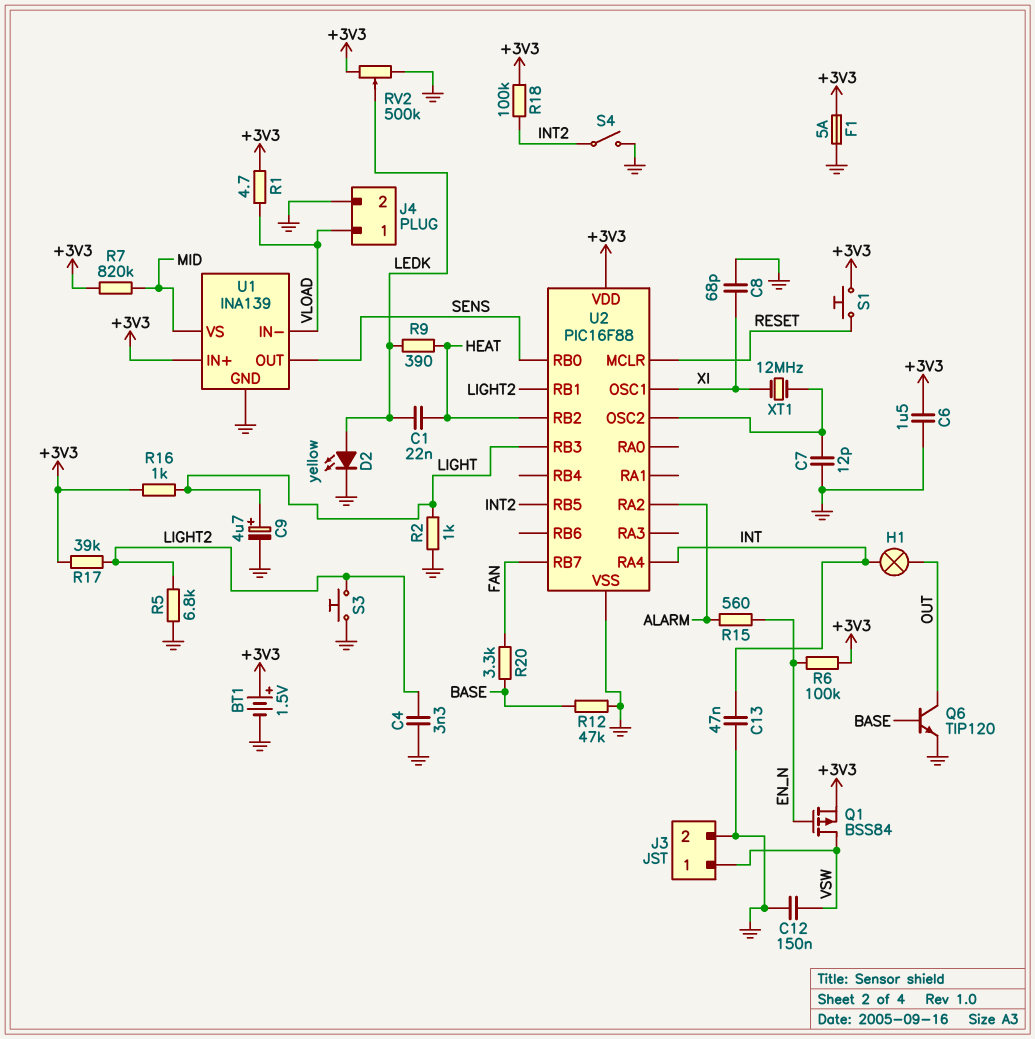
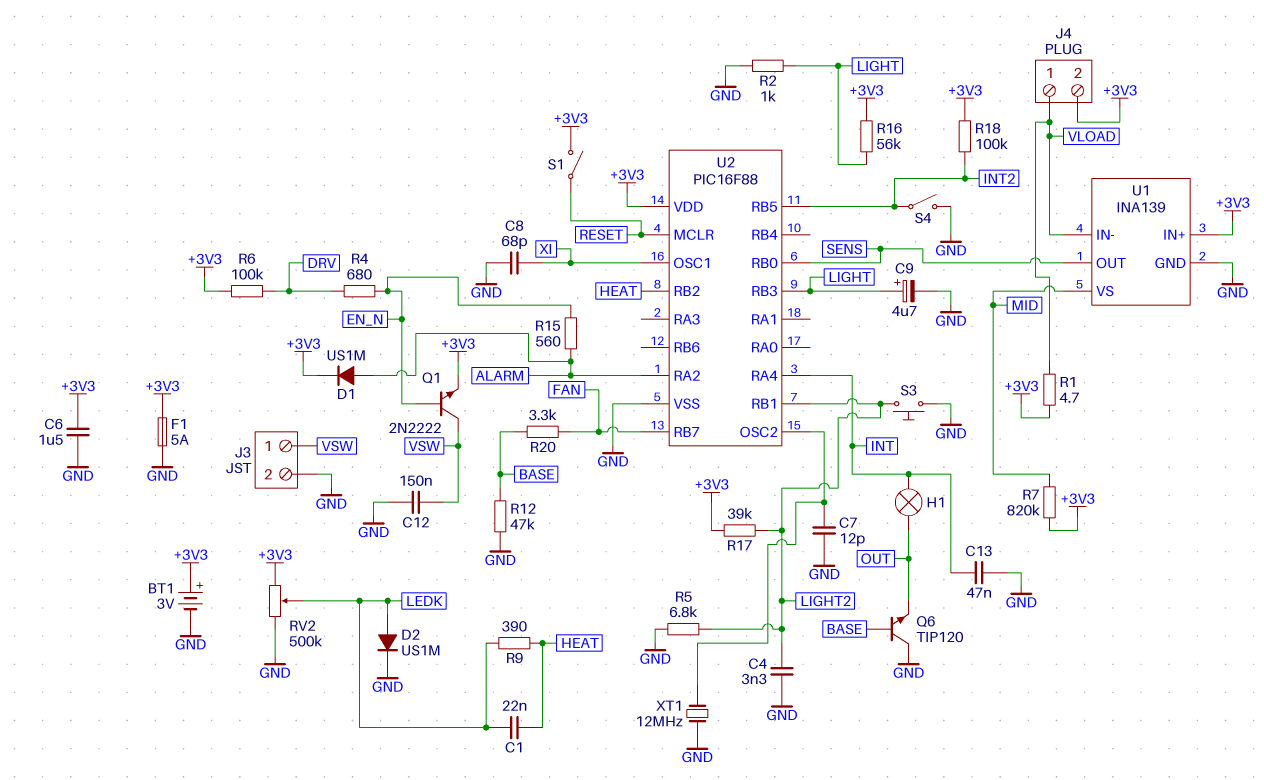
BT1: 1.5V (plus +3V3, minus GND) -> 3V (plus +3V3, minus GND)
D1: none -> diode US1M (A ALARM, K +3V3)
D2: LED yellow (A LEDK, K GND) -> diode US1M (A LEDK, K GND)
J4 pin 2: GND -> +3V3
Q1: PMOS BSS84 (G EN_N, D VSW, S +3V3) -> NPN 2N2222 (B EN_N, C VSW, E +3V3)
Q6: NPN TIP120 (B BASE, C OUT, E GND) -> NPN TIP120 (B BASE, C GND, E OUT)
R4: none -> 680 (DRV, EN_N)
R6: 100k (+3V3, EN_N) -> 100k (+3V3, DRV)
R16: 1k (+3V3, LIGHT) -> 56k (+3V3, LIGHT)
S1: button (+3V3, RESET) -> switch (+3V3, RESET)
XT1: 12MHz (U2/OSC2, XI) -> 12MHz (GND, U2/OSC2)

